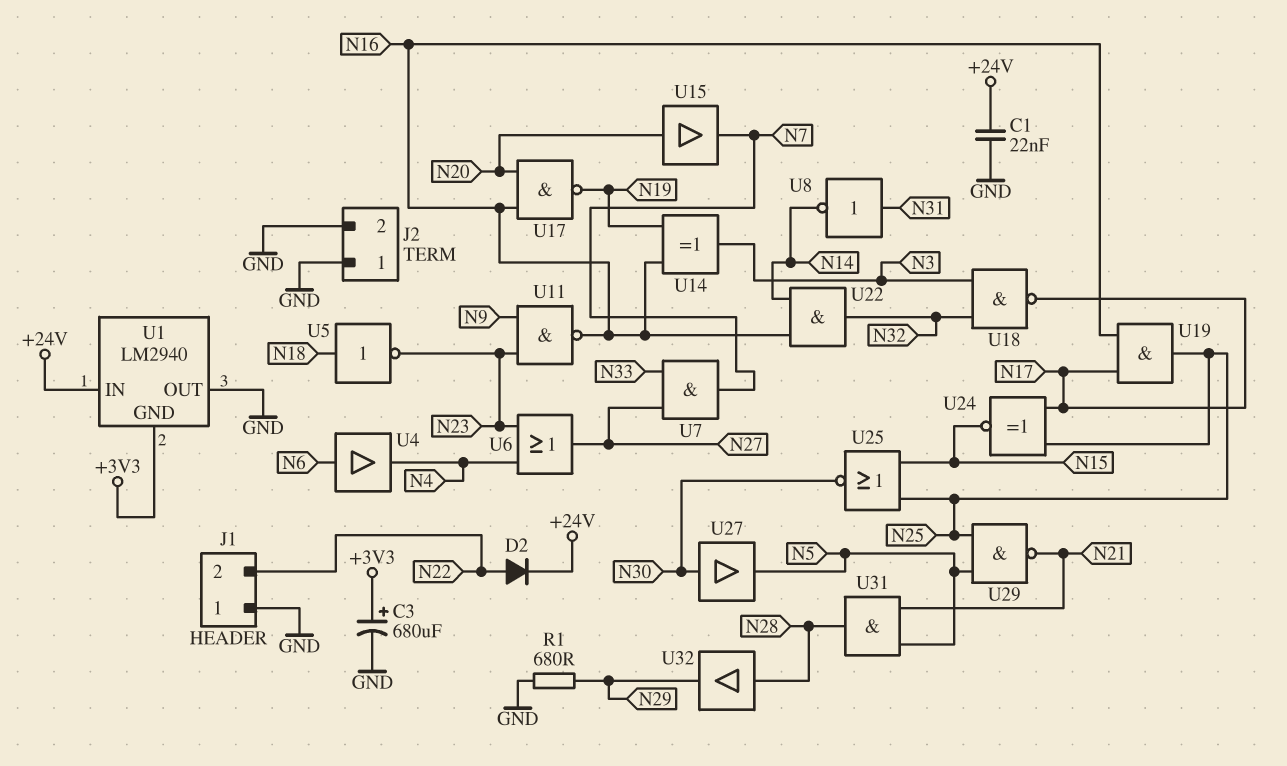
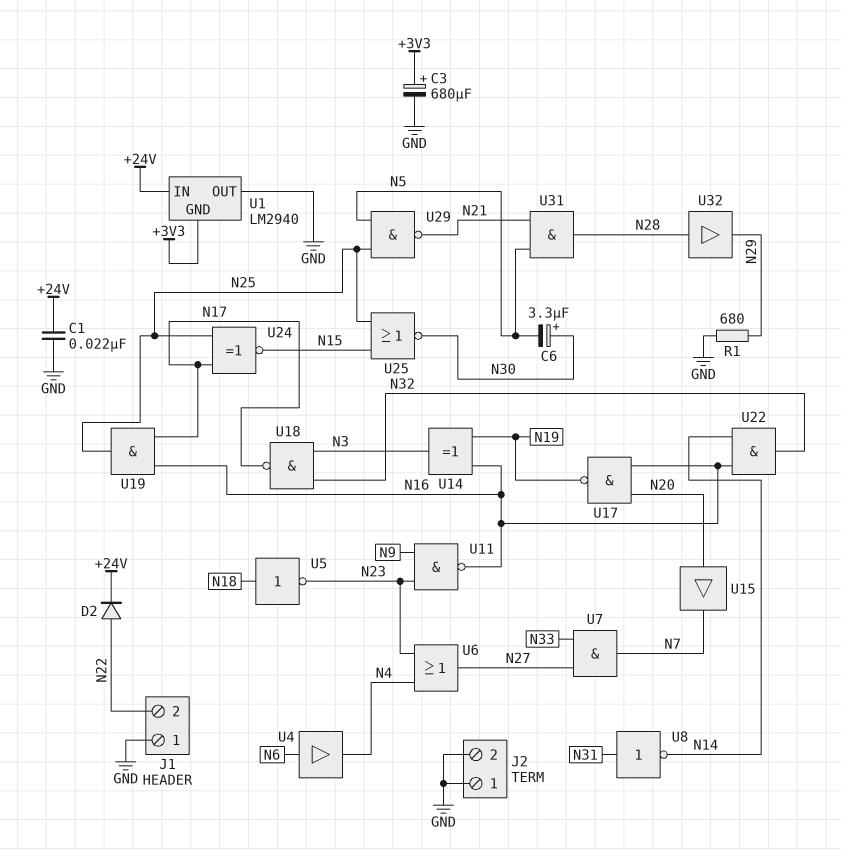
C6: none -> 3.3uF (plus N30, minus N5)
U27: buffer (in N30, out N5) -> none

